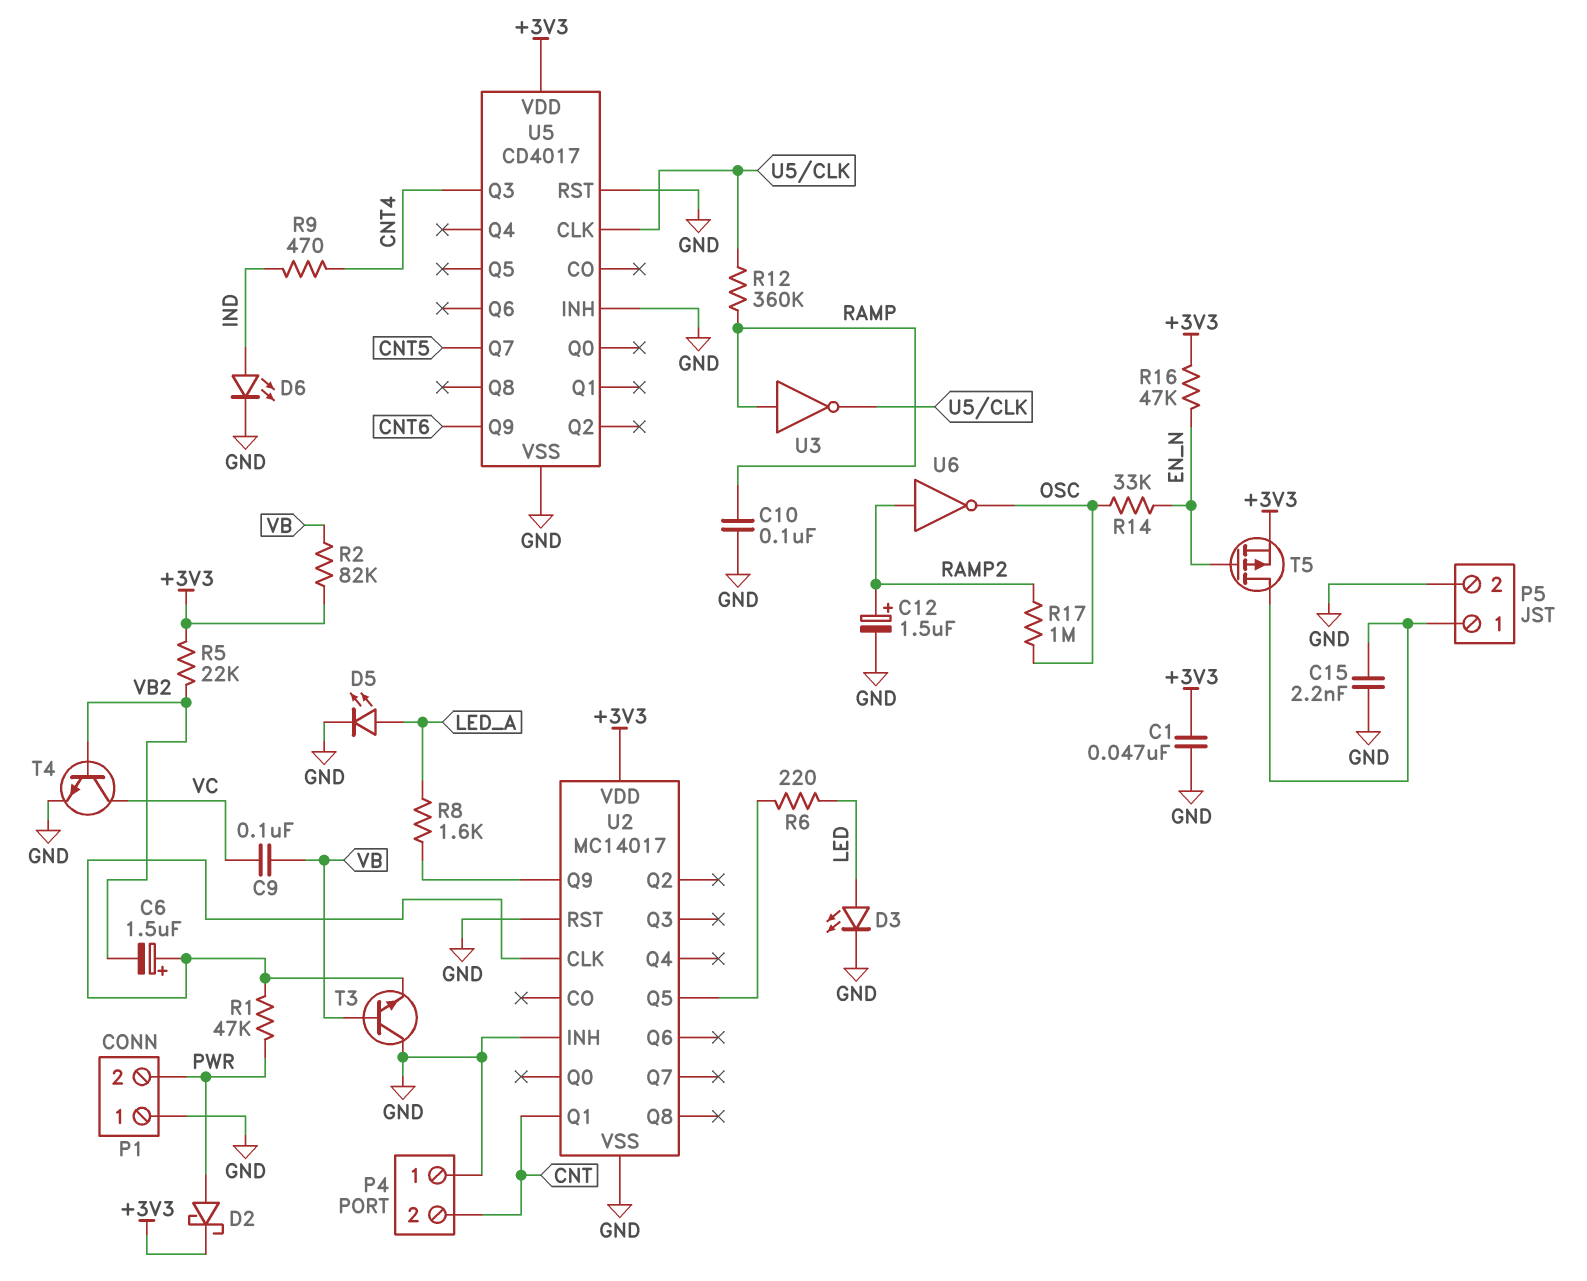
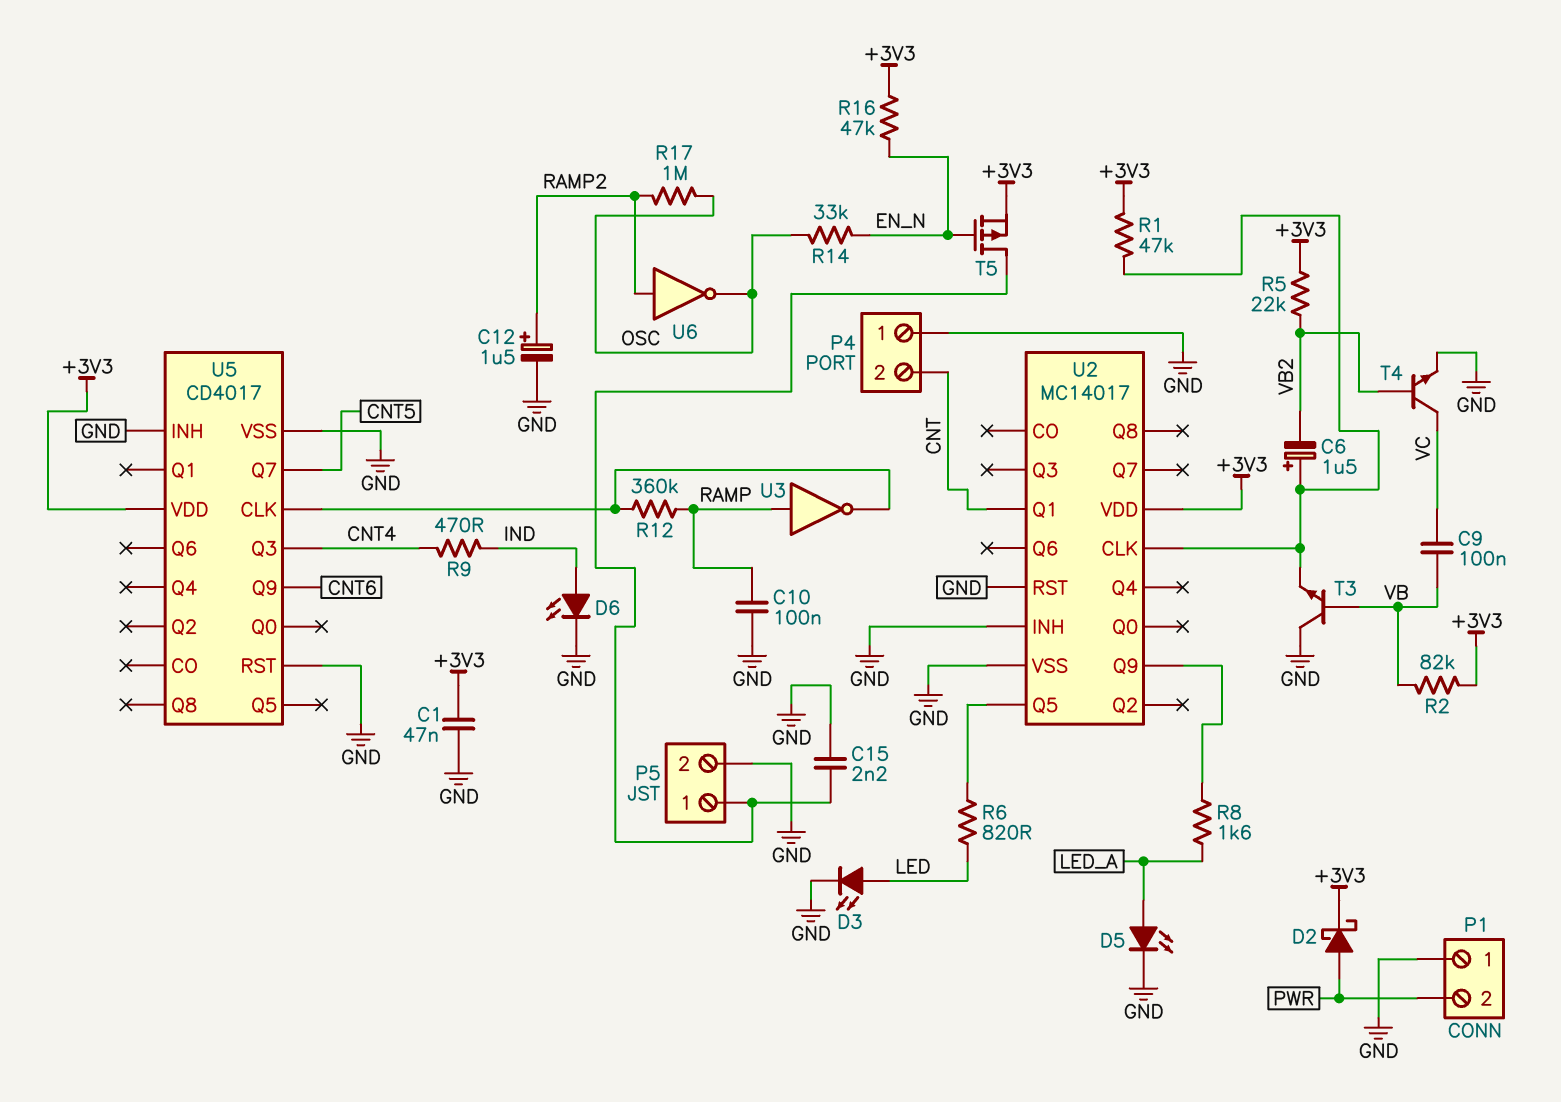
R1: 47k (PWR, U2/CLK) -> 47k (+3V3, U2/CLK)
R6: 220 (LED, U2/Q5) -> 820 (LED, U2/Q5)

